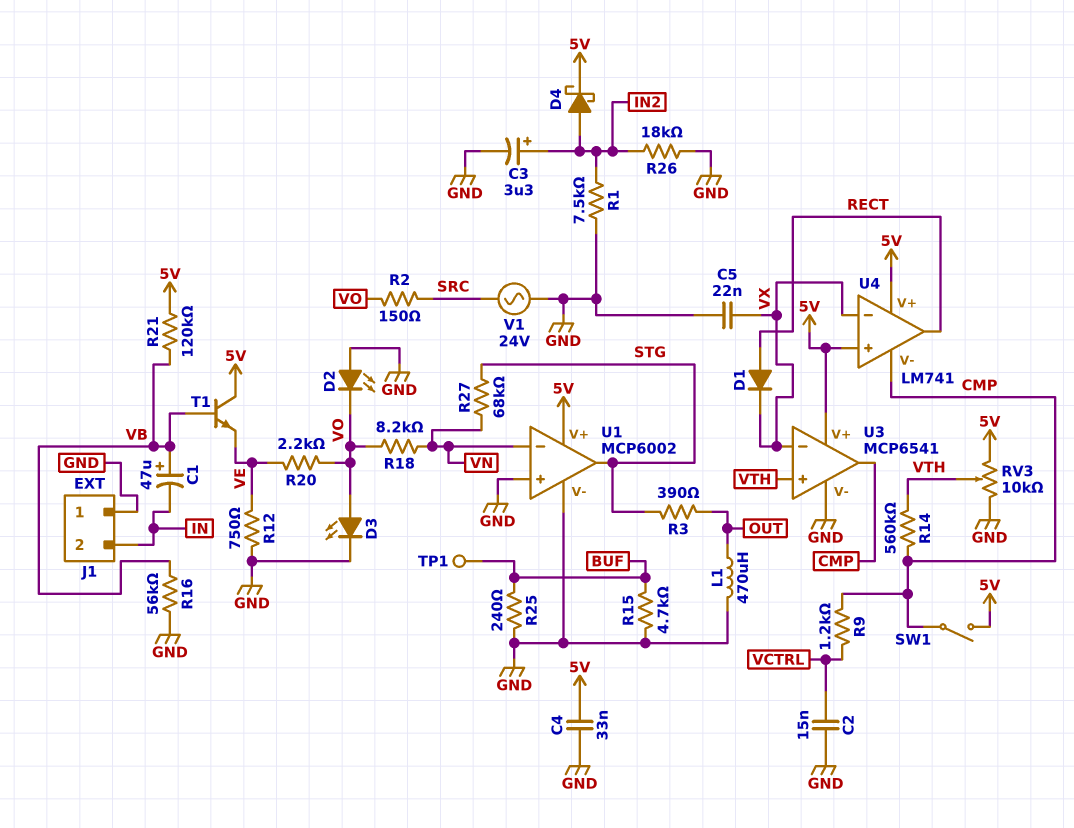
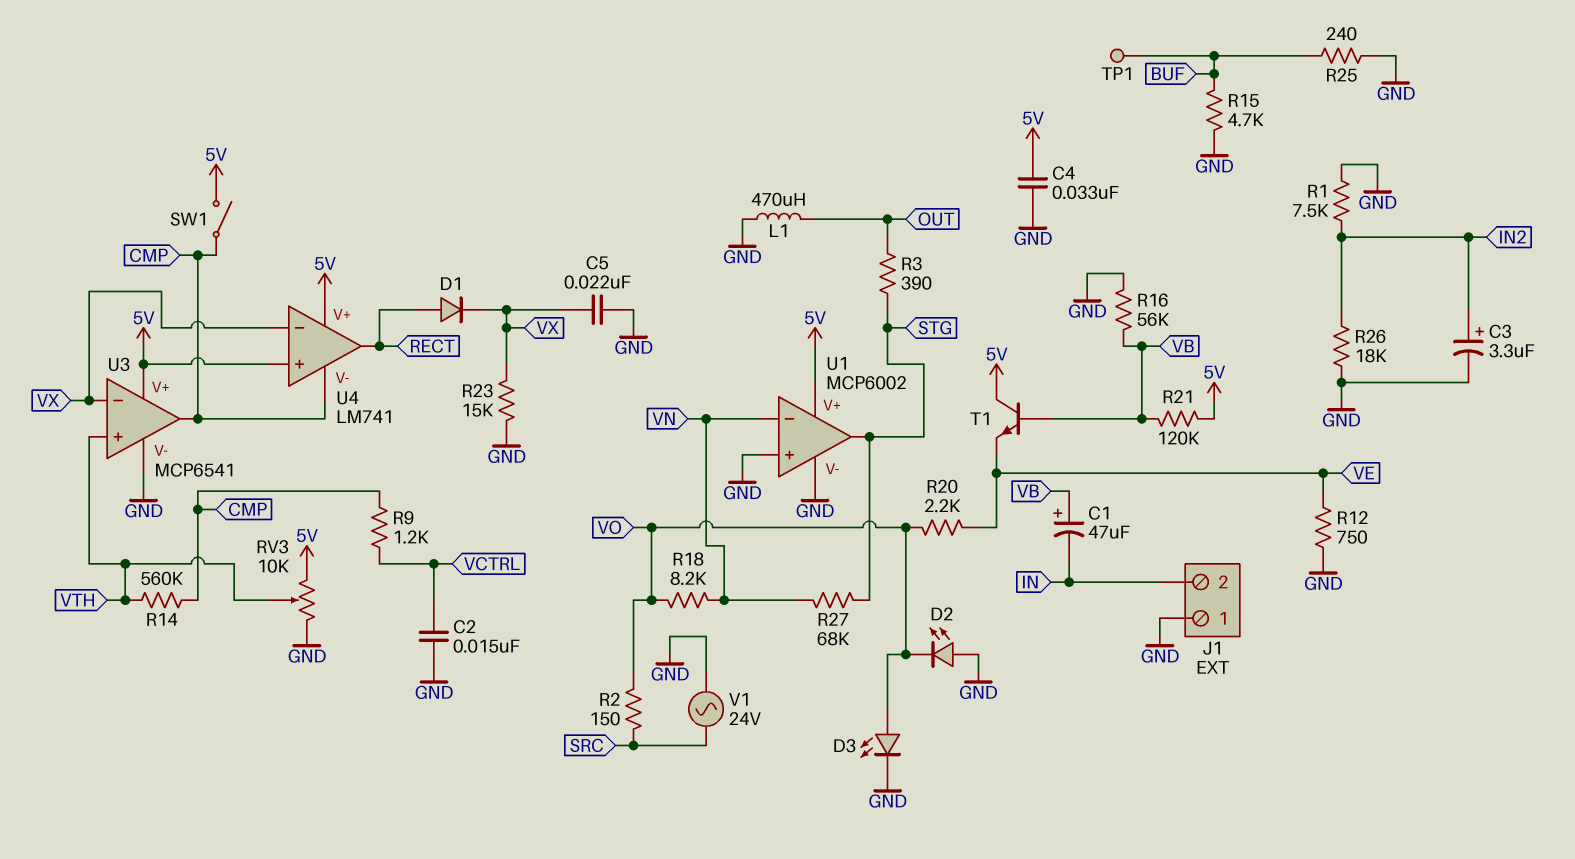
D4: schottky (A IN2, K 5V) -> none
R23: none -> 15k (GND, VX)

